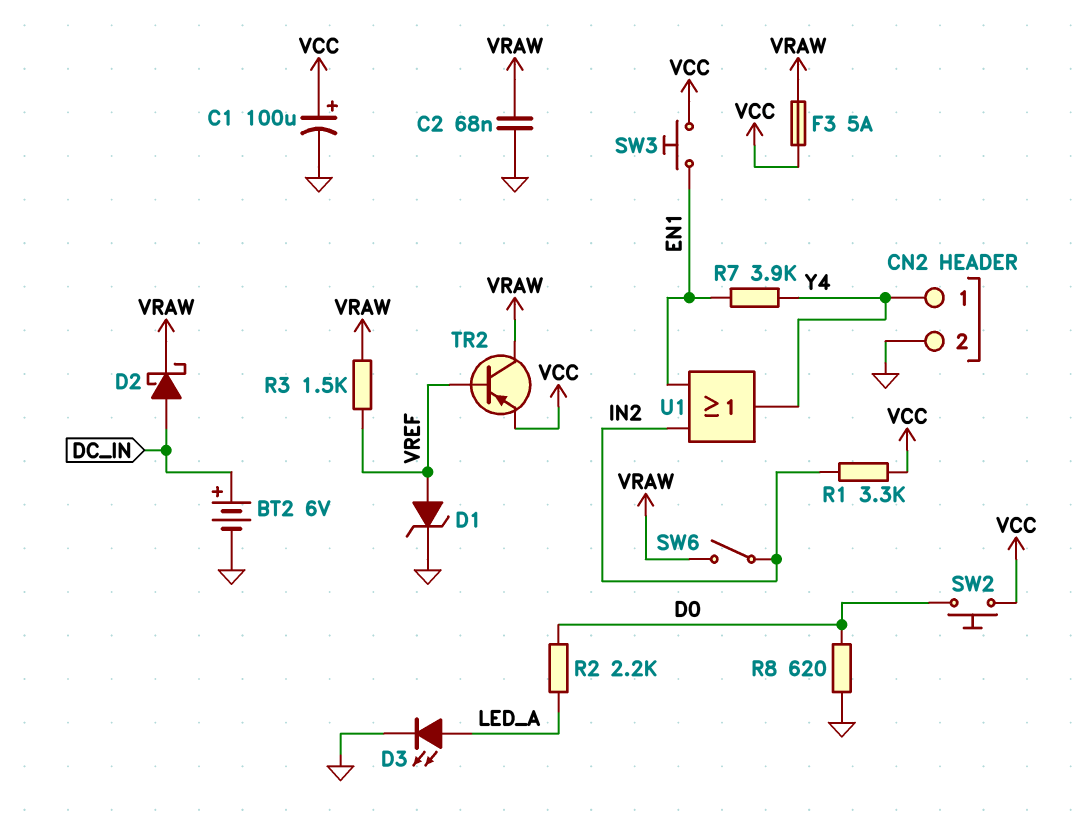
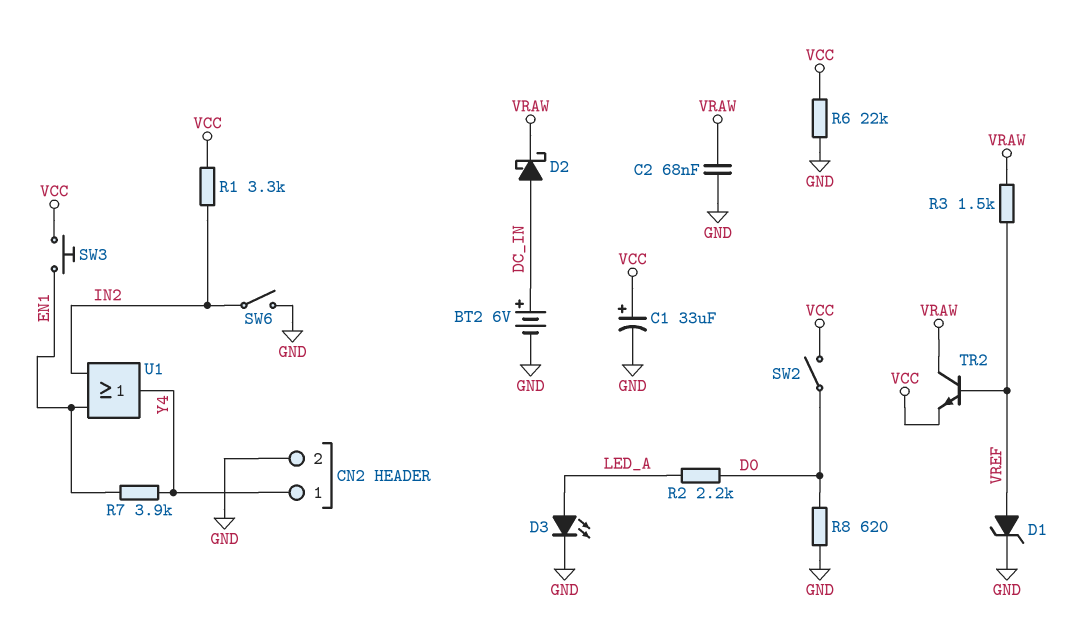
C1: 100uF (plus VCC, minus GND) -> 33uF (plus VCC, minus GND)
F3: 5A (VCC, VRAW) -> none
R6: none -> 22k (GND, VCC)
SW2: button (D0, VCC) -> switch (D0, VCC)
SW6: switch (IN2, VRAW) -> switch (GND, IN2)
TR2: PNP (B VREF, C VRAW, E VCC) -> NPN (B VREF, C VRAW, E VCC)

